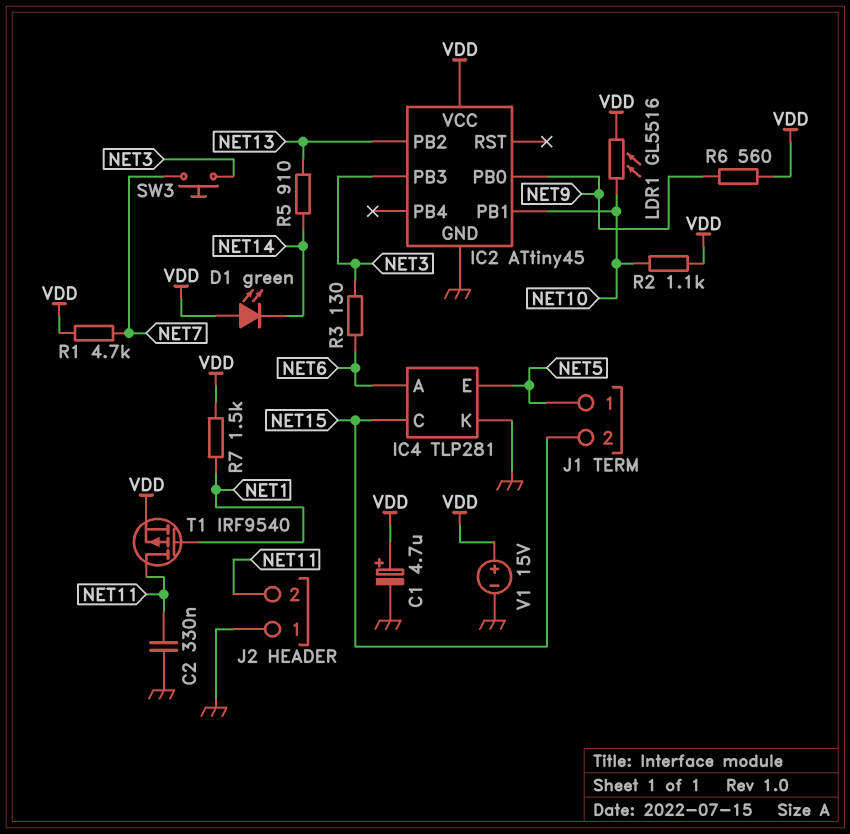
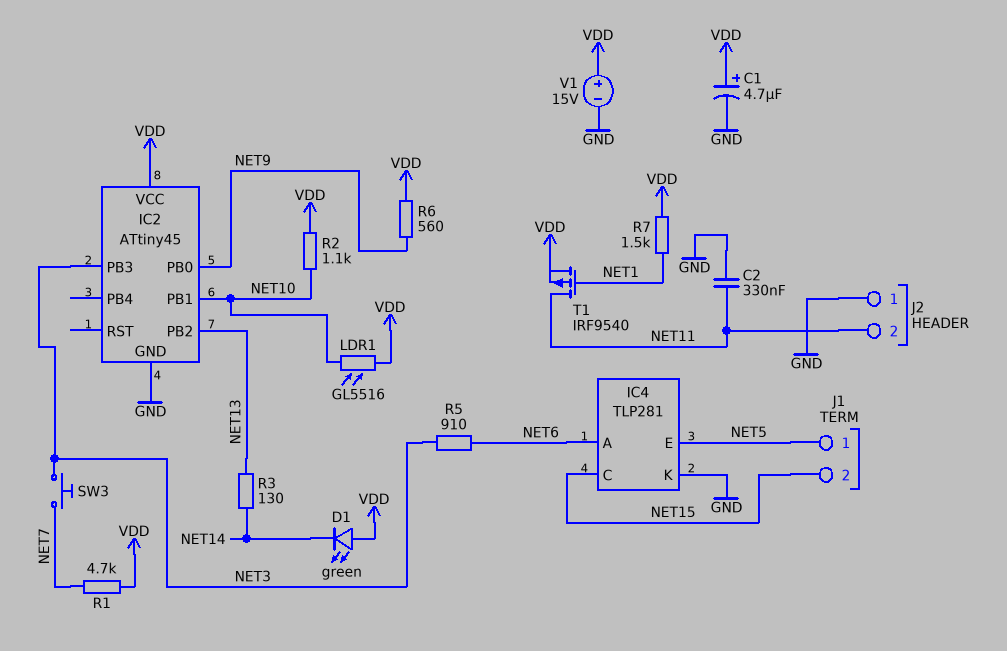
R3: 130 (NET3, NET6) -> 130 (NET13, NET14)
R5: 910 (NET13, NET14) -> 910 (NET3, NET6)

